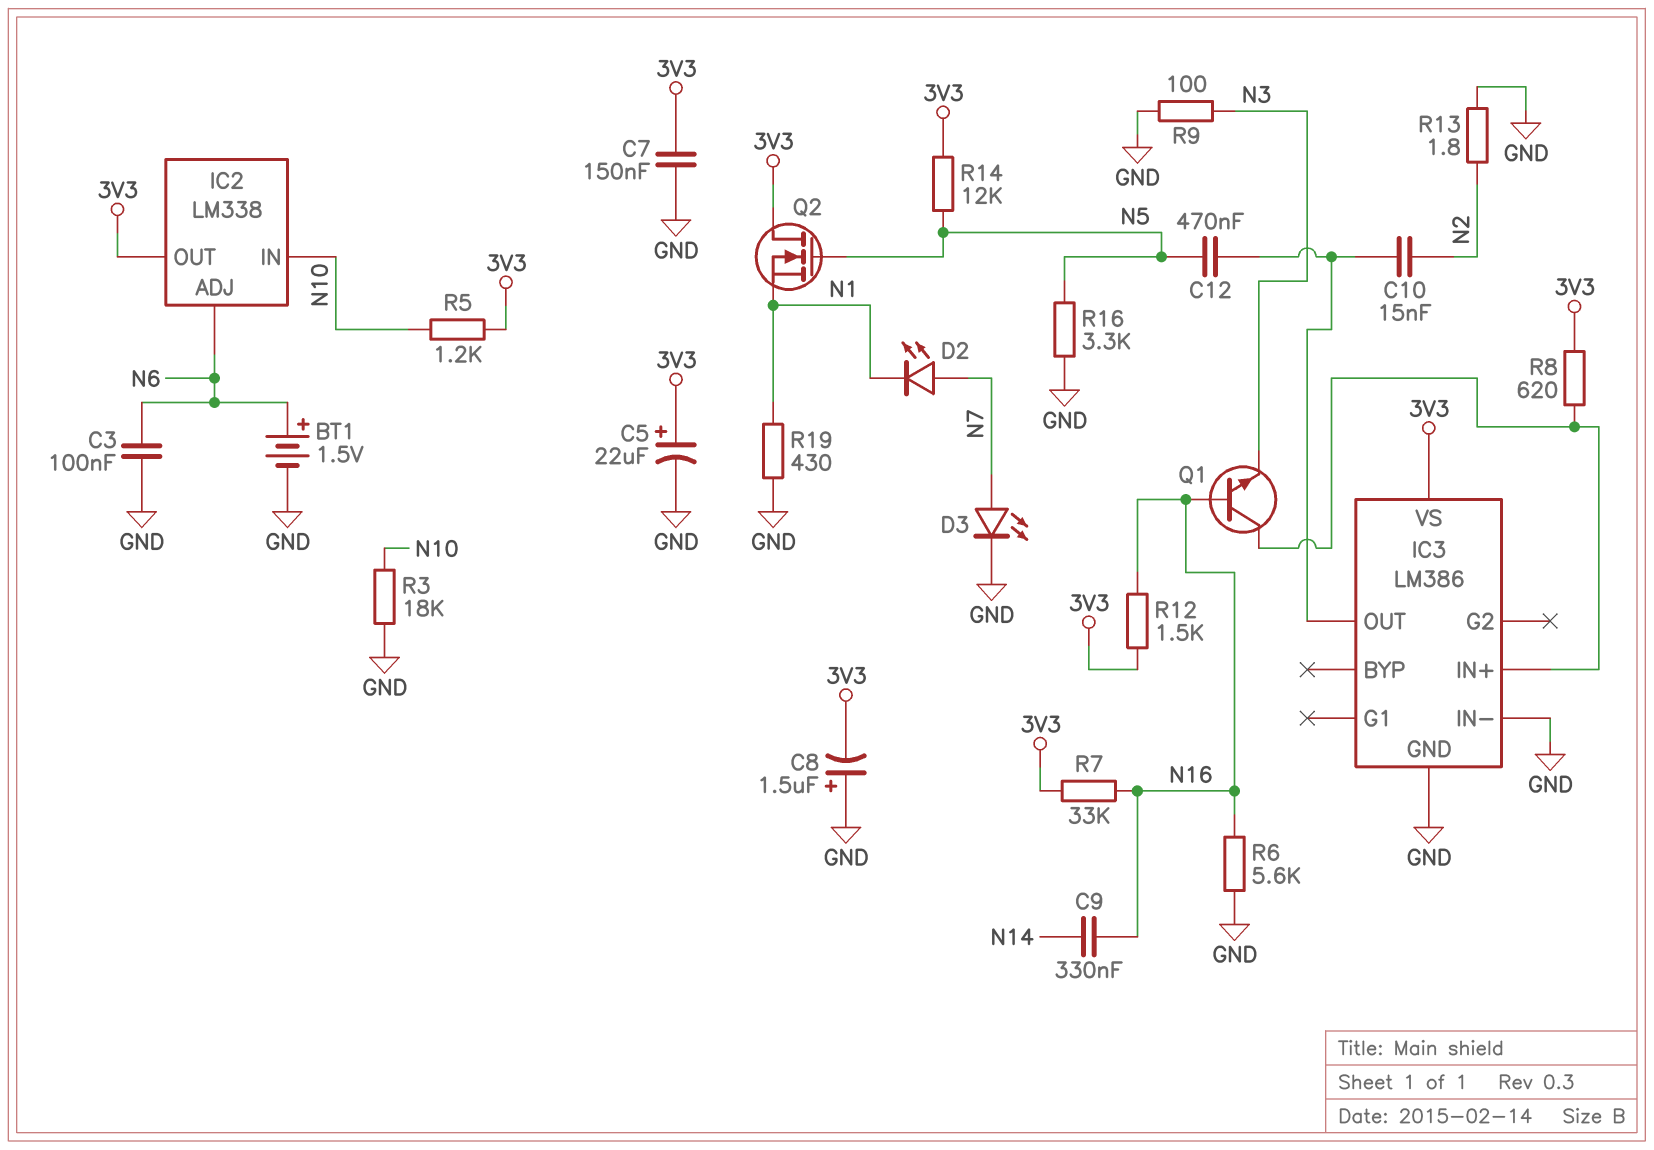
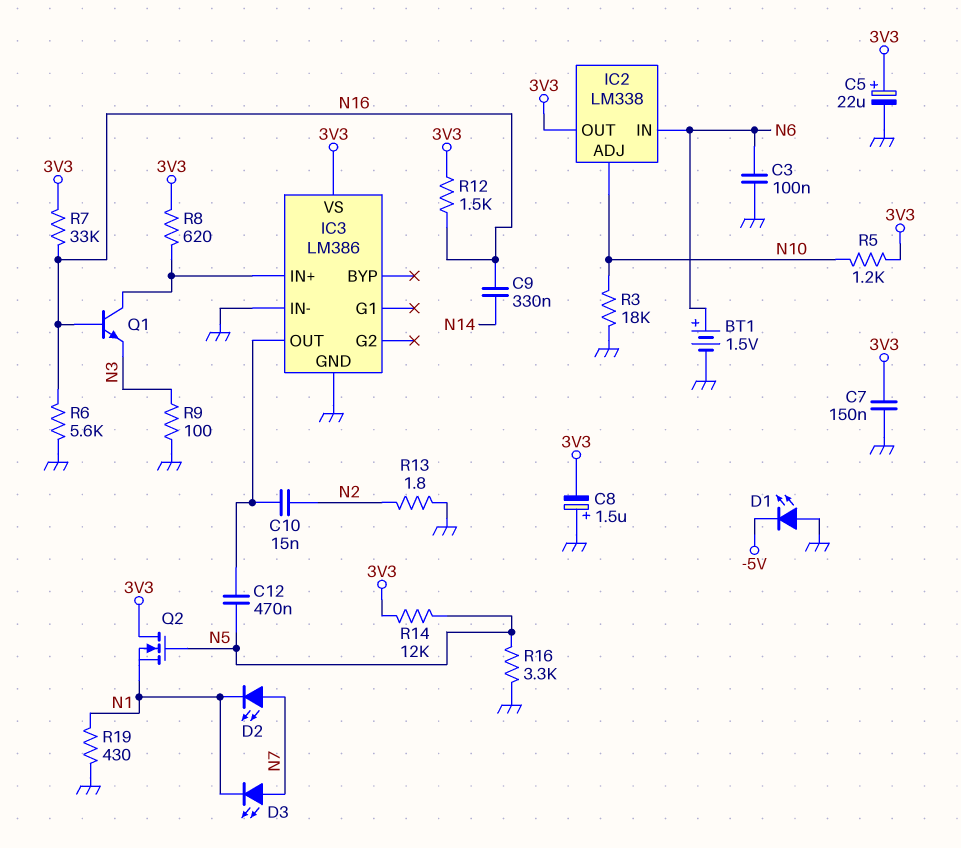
D1: none -> LED (A GND, K -5V)
D3: LED (A N7, K GND) -> LED (A N7, K N1)
IC2 pin ADJ: N6 -> N10
IC2 pin IN: N10 -> N6

